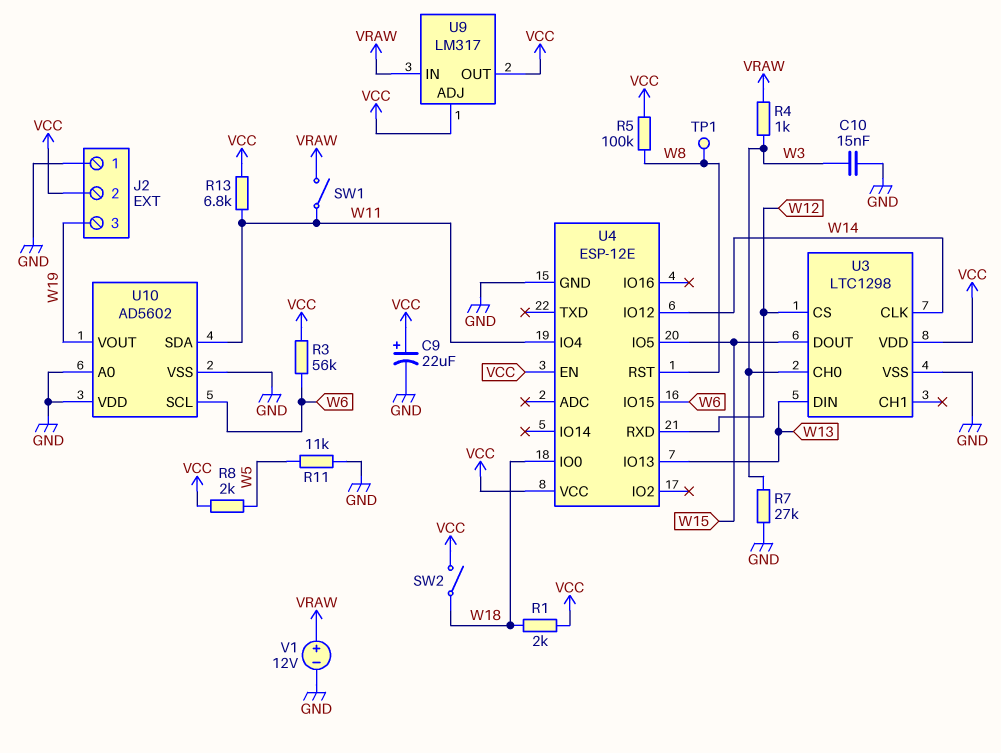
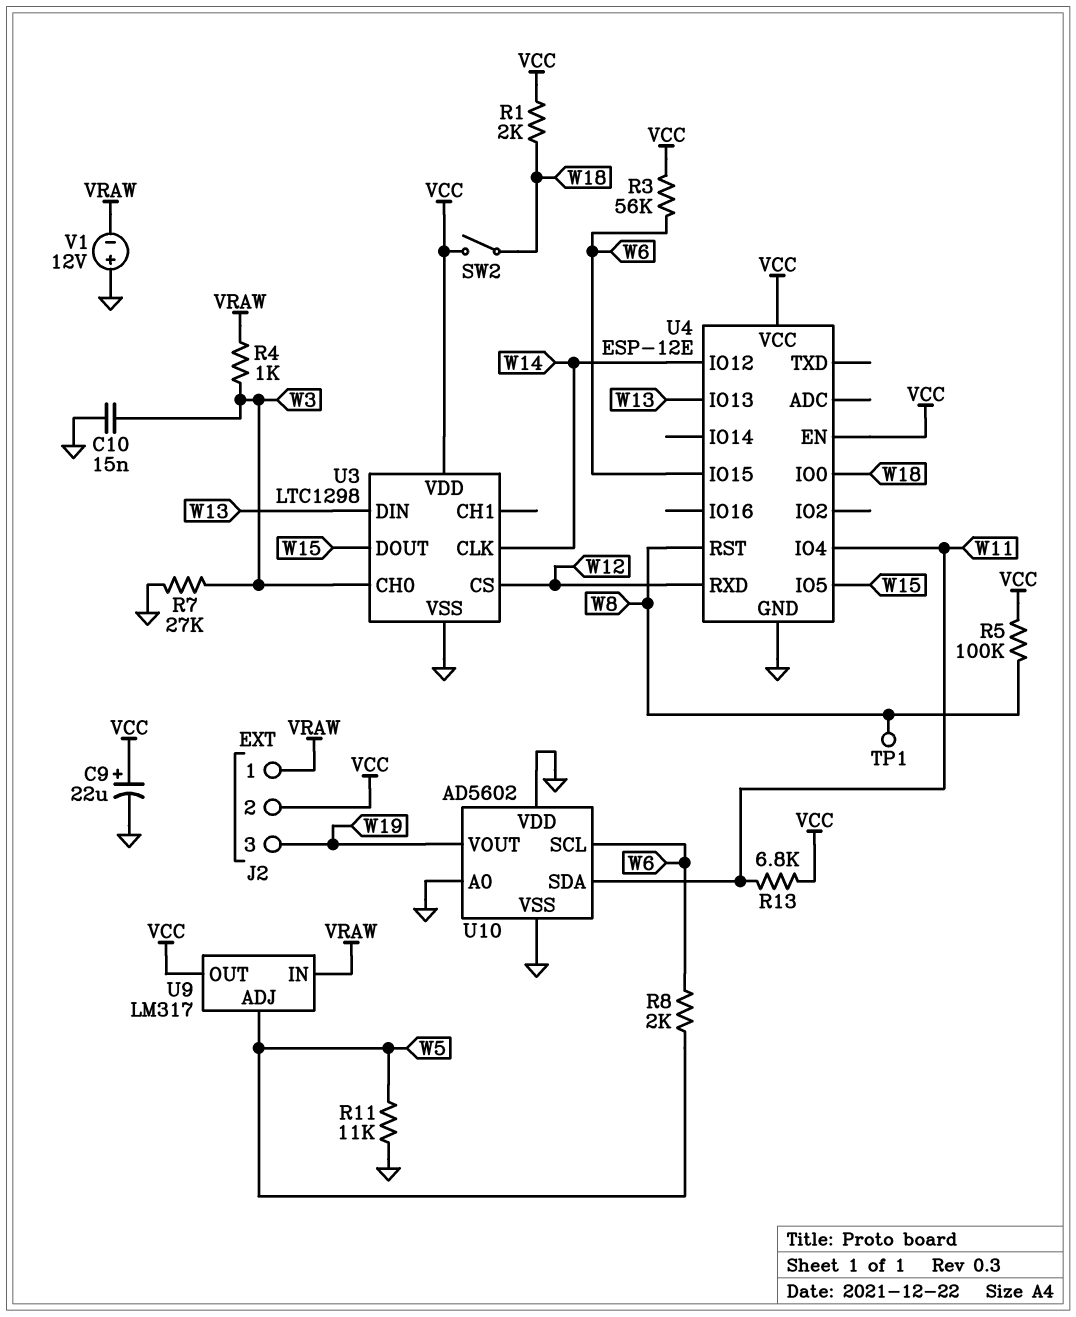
J2 pin 1: GND -> VRAW
R8: 2k (VCC, W5) -> 2k (W5, W6)
SW1: switch (VRAW, W11) -> none
U9 pin ADJ: VCC -> W5
V1: 12V (plus VRAW, minus GND) -> 12V (plus GND, minus VRAW)

